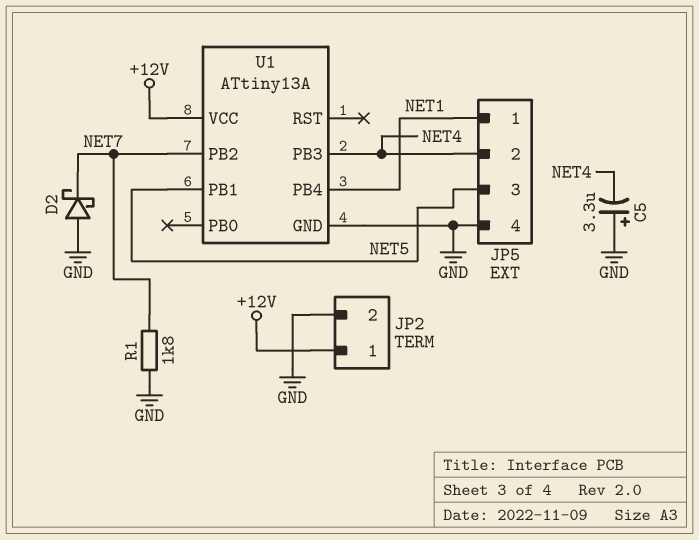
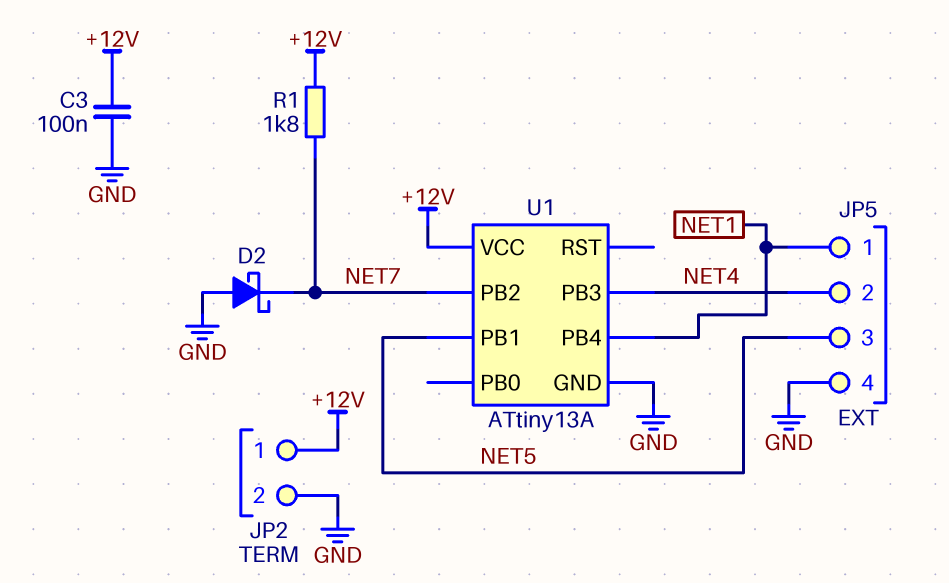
C3: none -> 100nF (+12V, GND)
C5: 3.3uF (plus GND, minus NET4) -> none
R1: 1.8k (GND, NET7) -> 1.8k (+12V, NET7)

